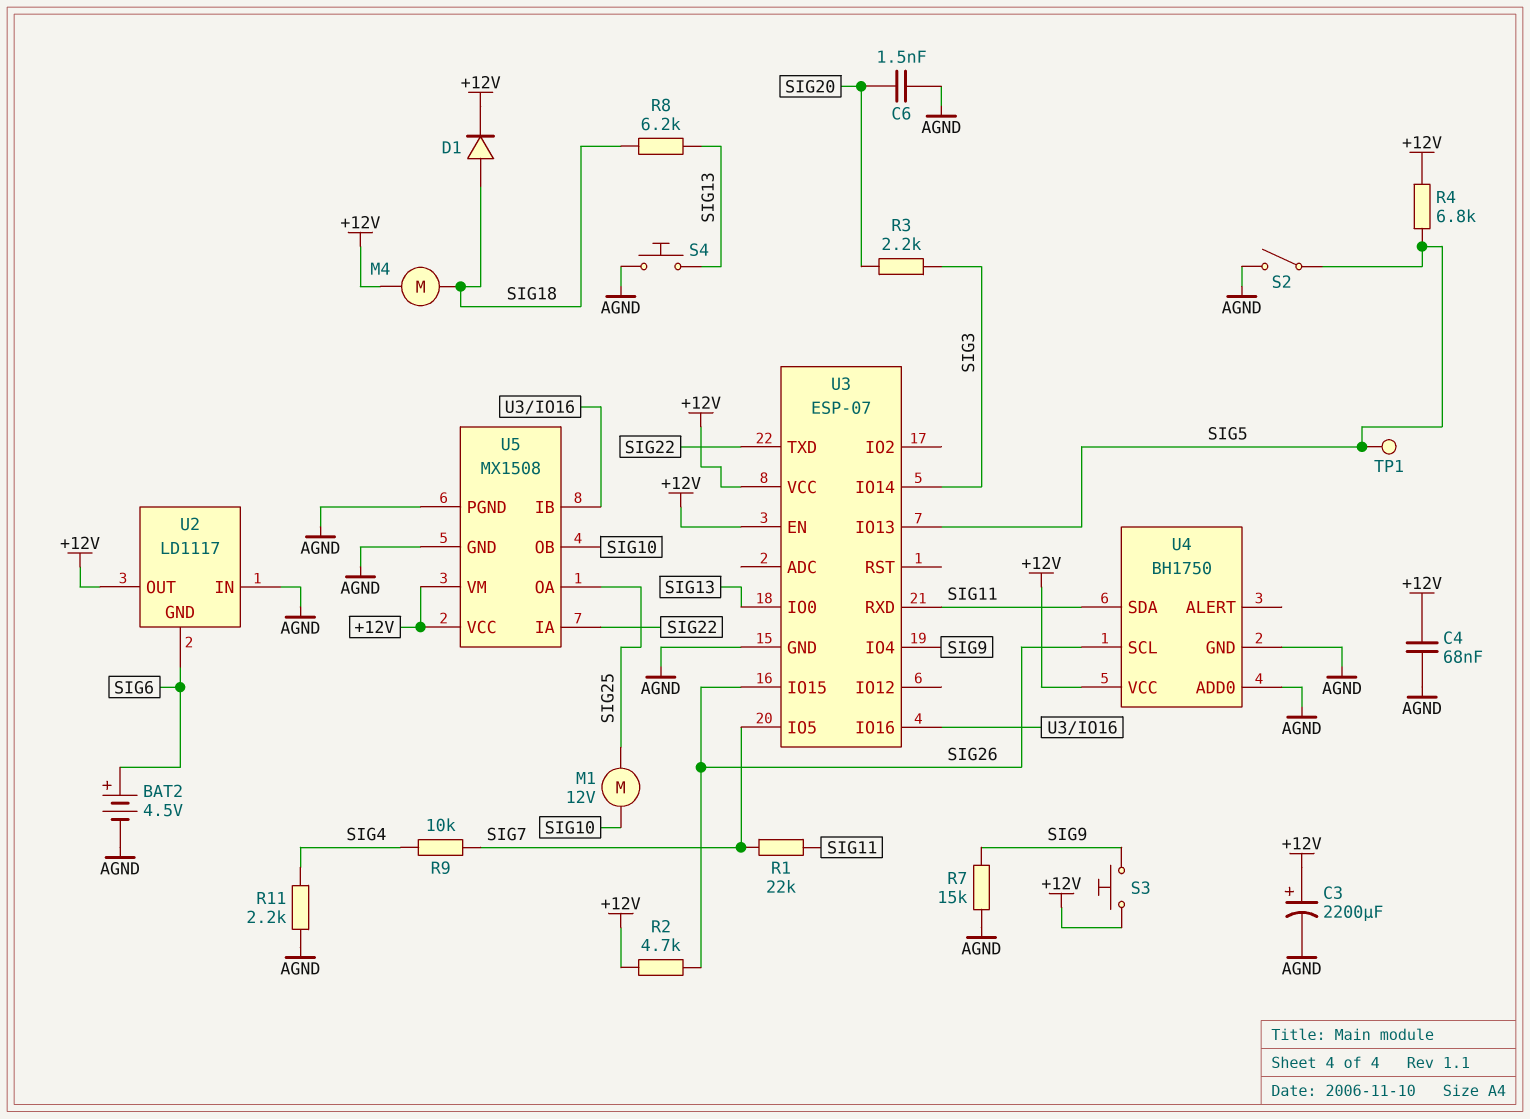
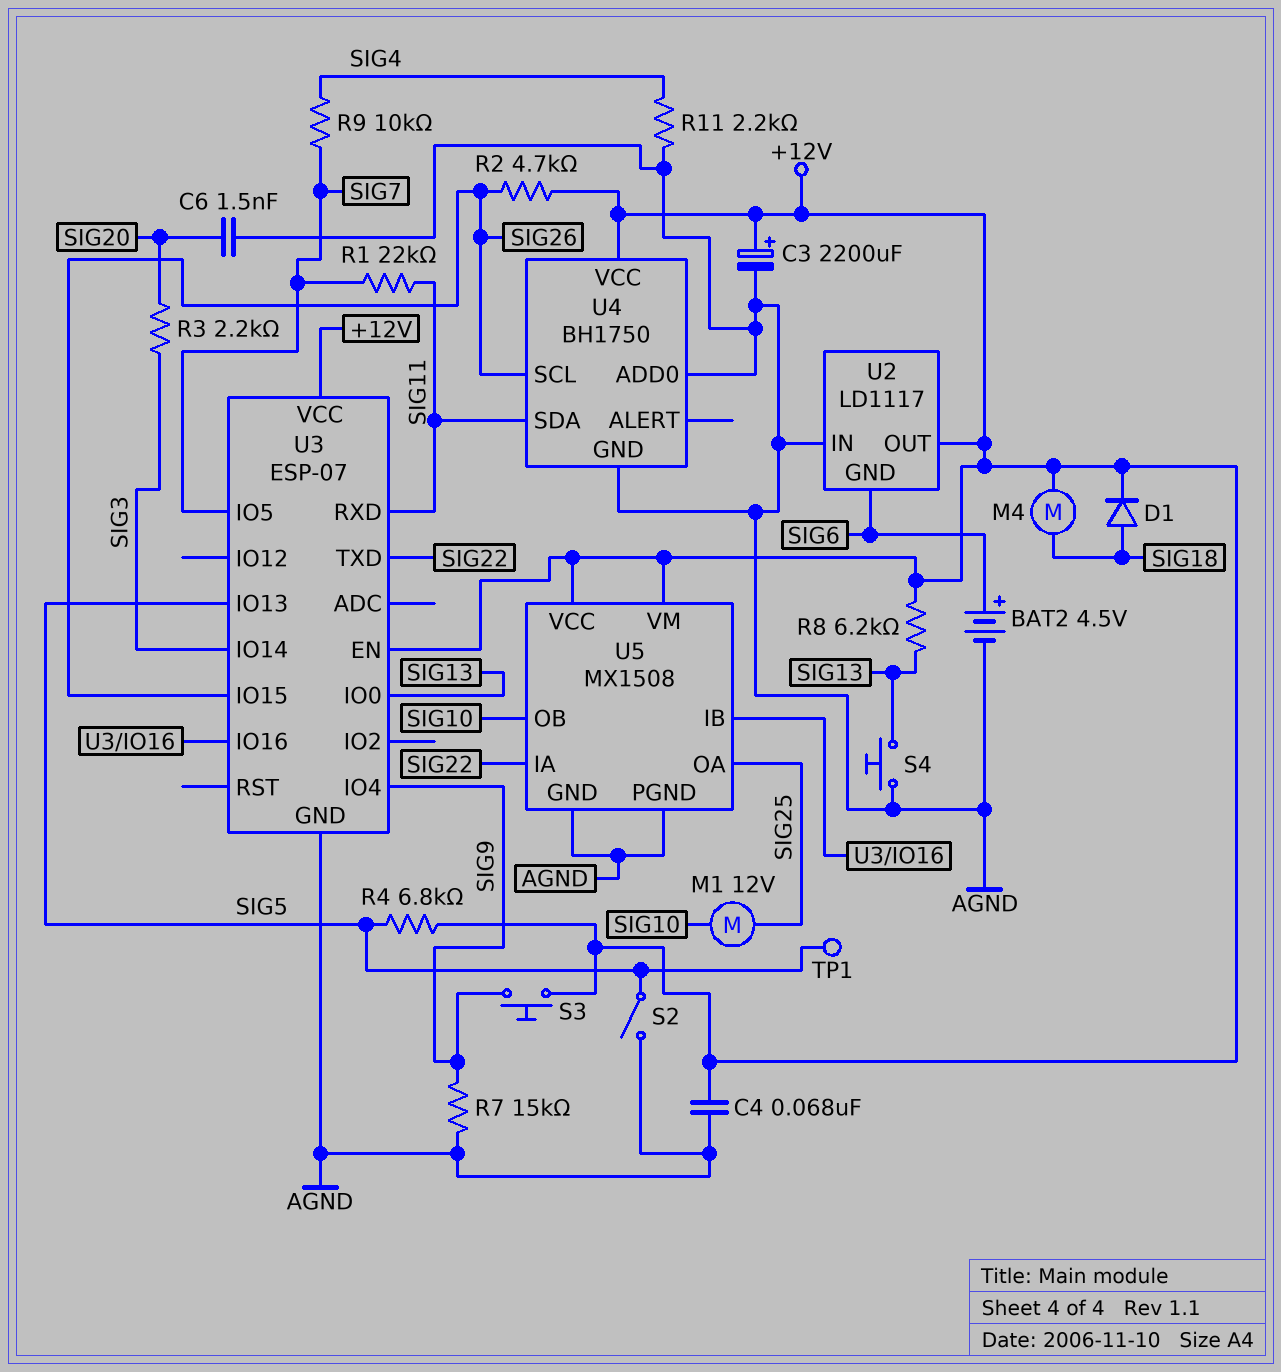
R8: 6.2k (SIG13, SIG18) -> 6.2k (+12V, SIG13)

